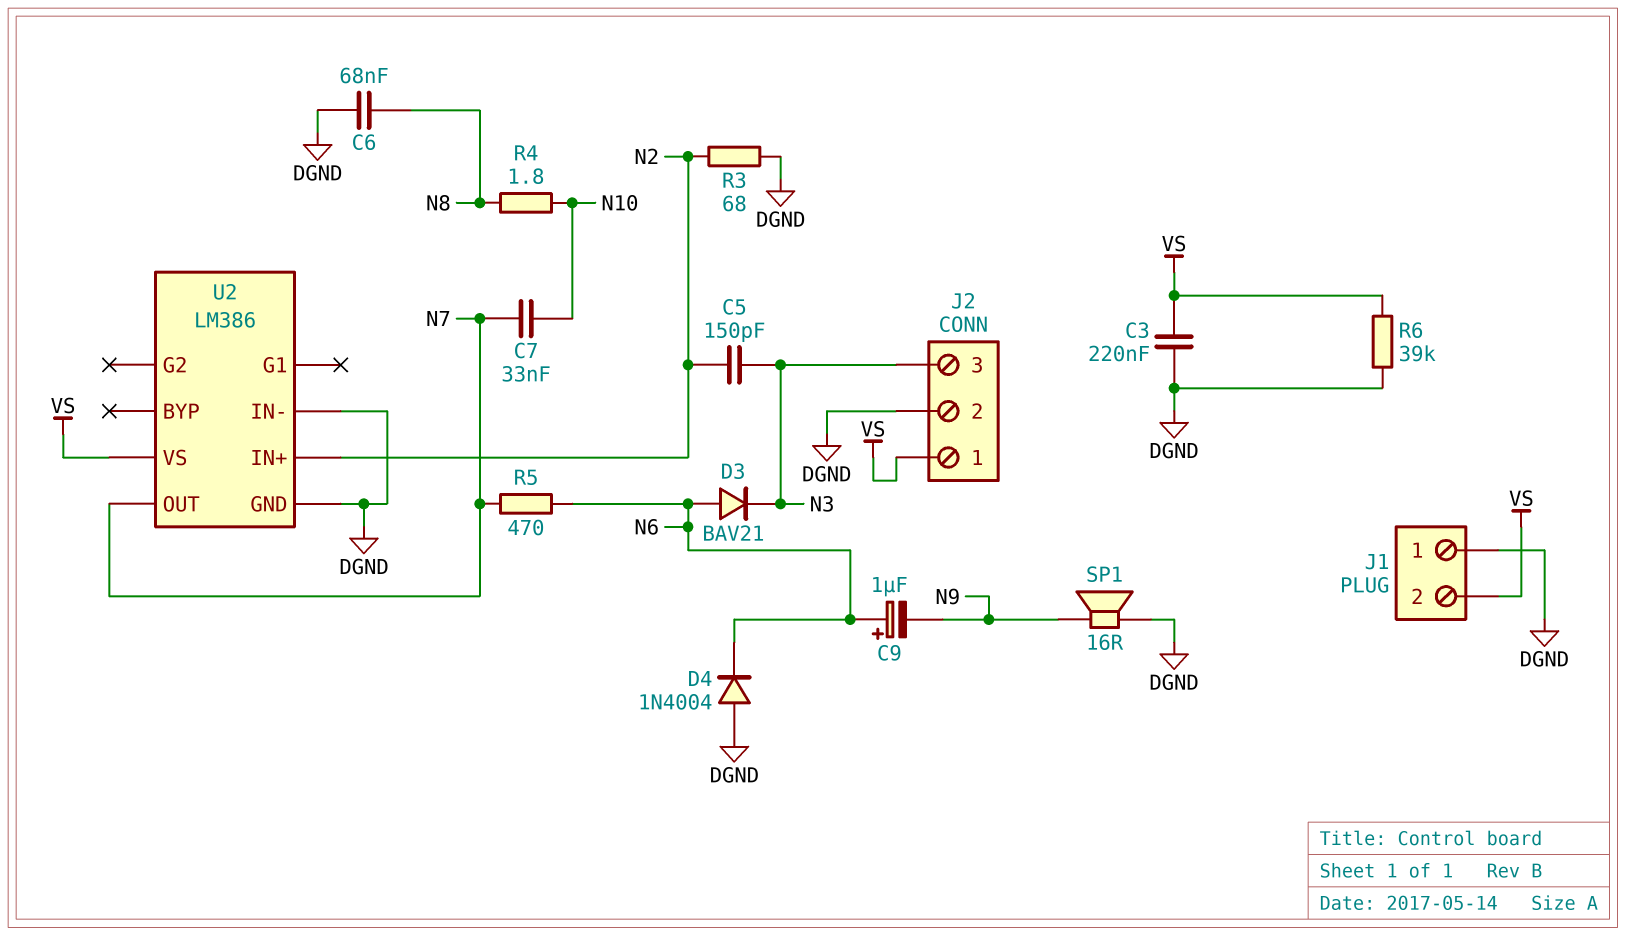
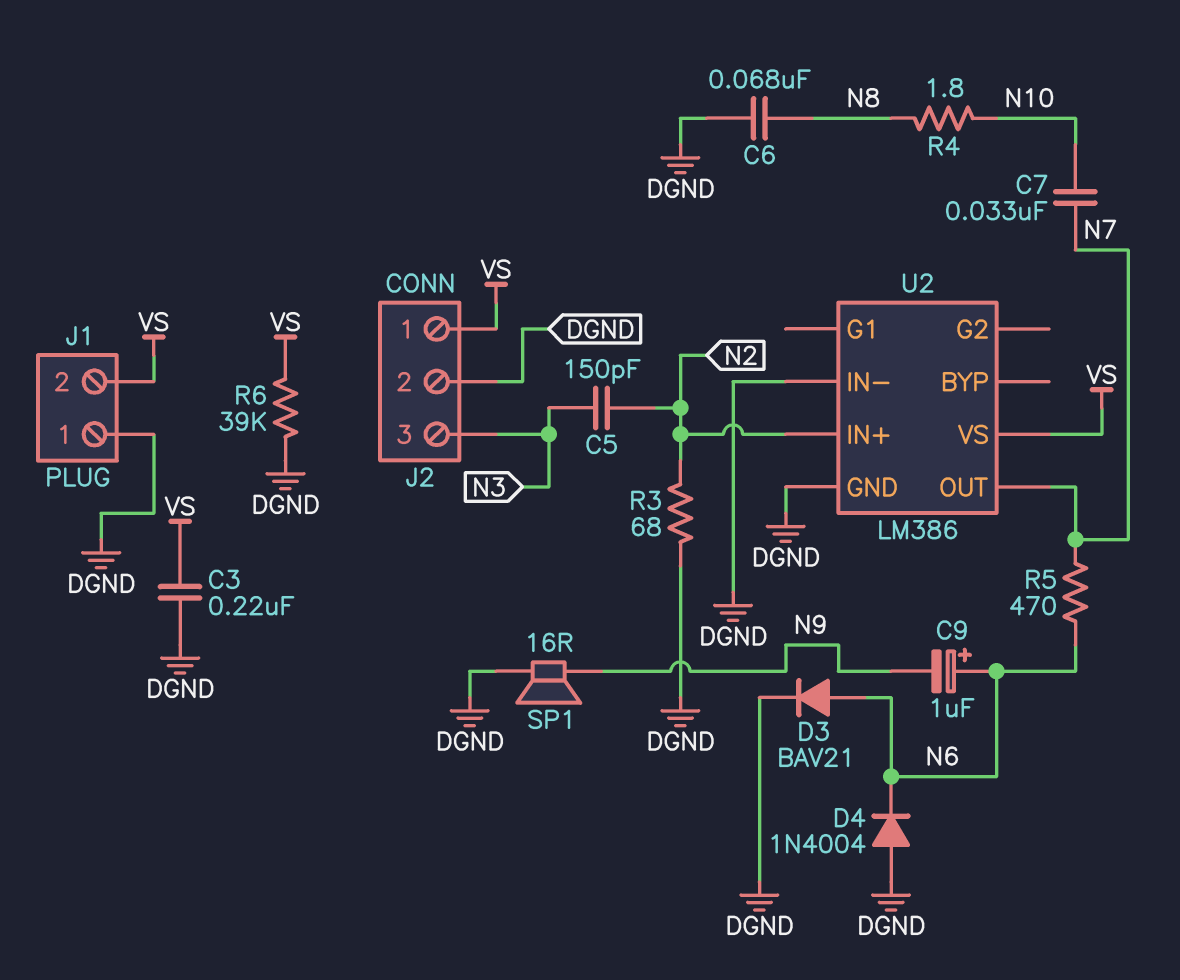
D3: diode BAV21 (A N6, K N3) -> diode BAV21 (A N6, K DGND)

